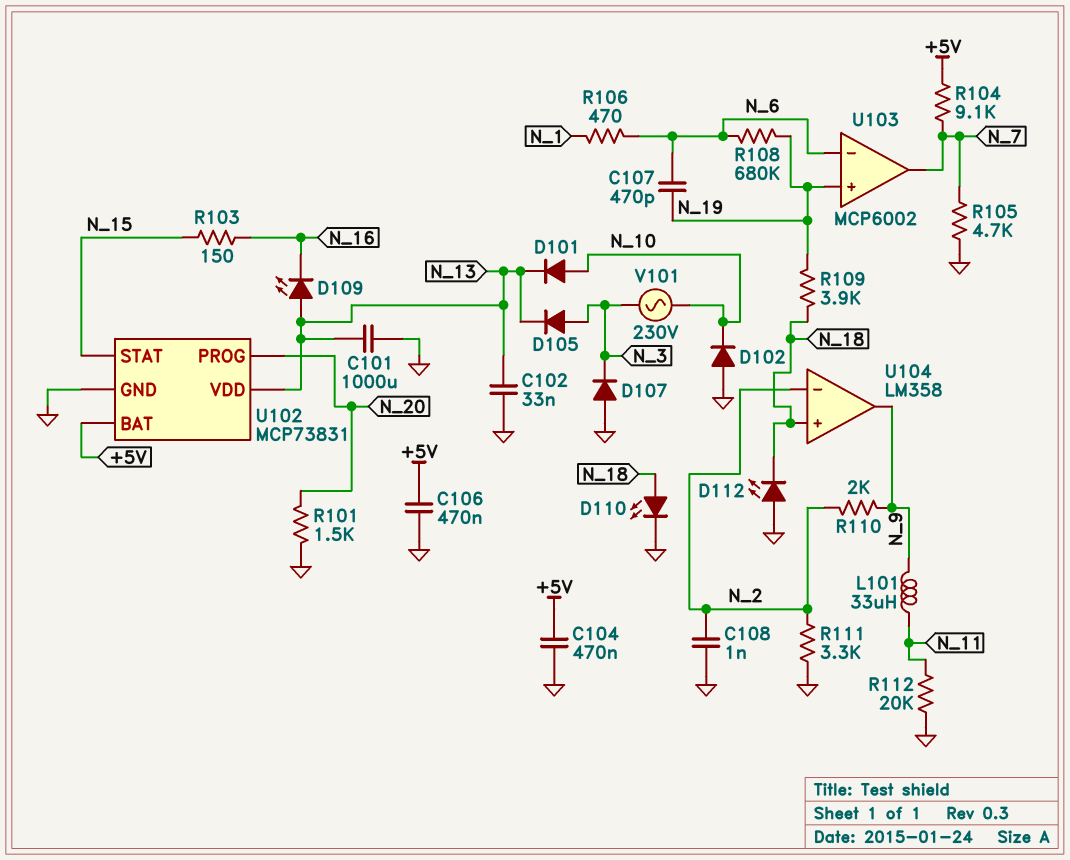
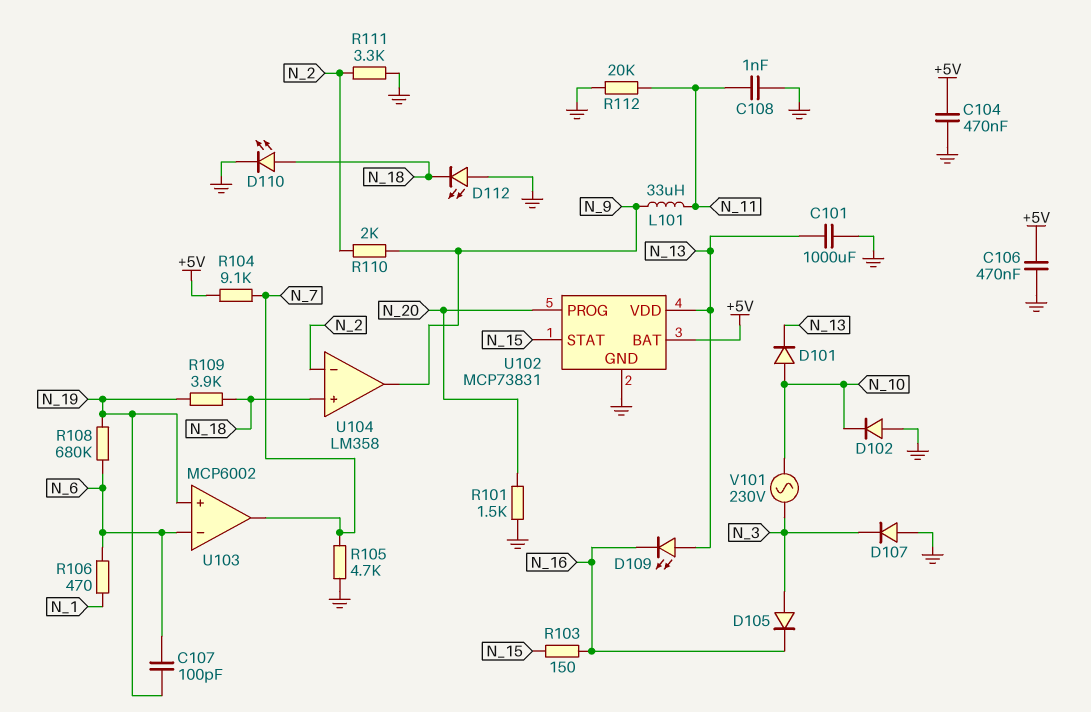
C102: 33nF (GND, N_13) -> none
C107: 470pF (N_6, N_19) -> 100pF (N_6, N_19)
C108: 1nF (GND, N_2) -> 1nF (GND, N_11)
D105: diode (A N_3, K N_13) -> diode (A N_3, K N_16)

